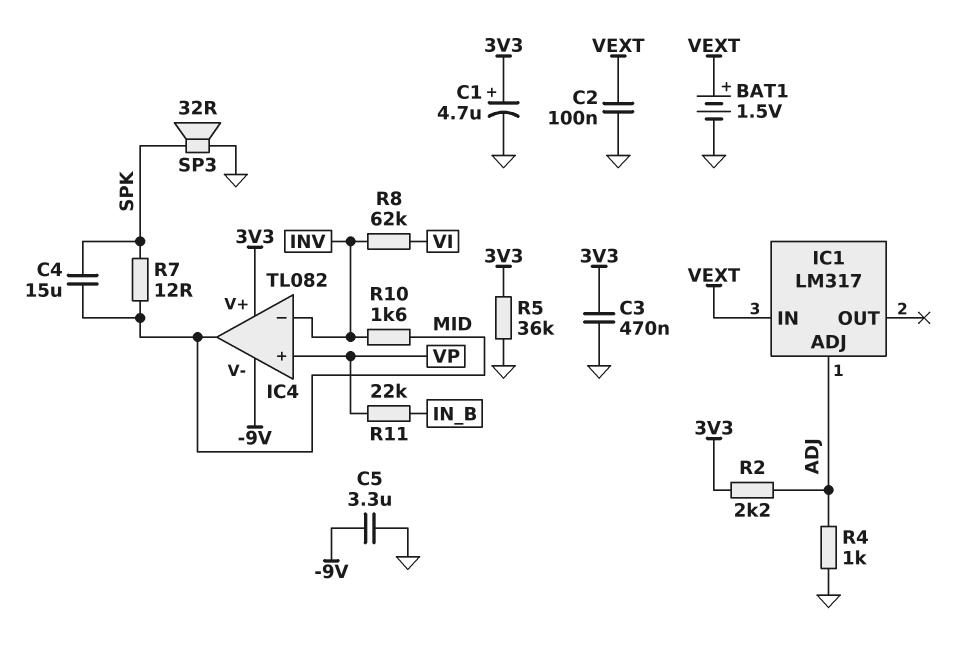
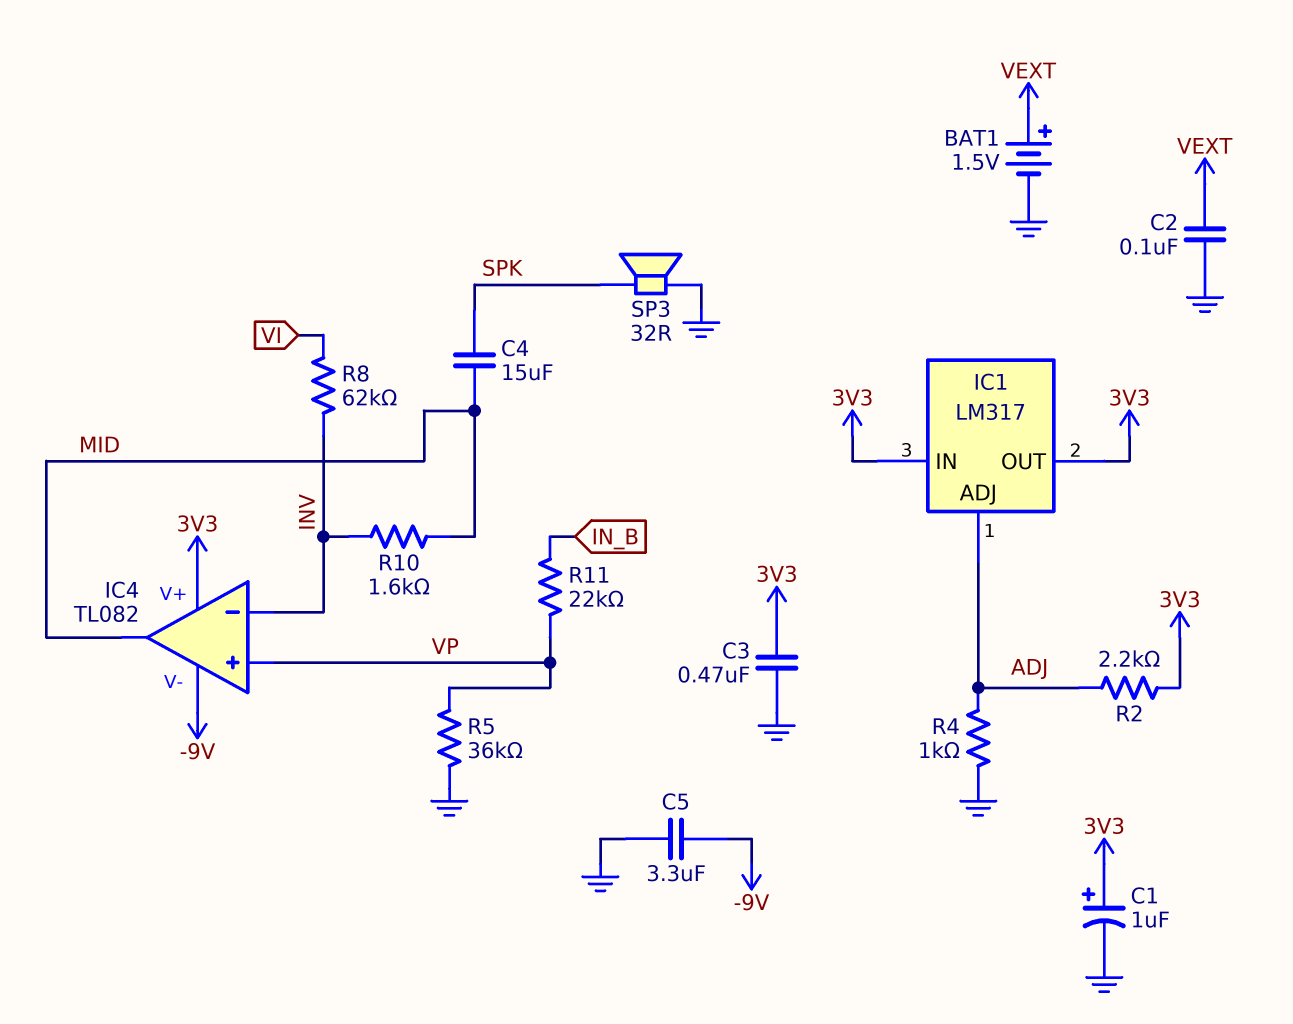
C1: 4.7uF (plus 3V3, minus GND) -> 1uF (plus 3V3, minus GND)
IC1 pin IN: VEXT -> 3V3
IC1 pin OUT: none -> 3V3
R5: 36k (3V3, GND) -> 36k (GND, VP)
R7: 12 (MID, SPK) -> none

